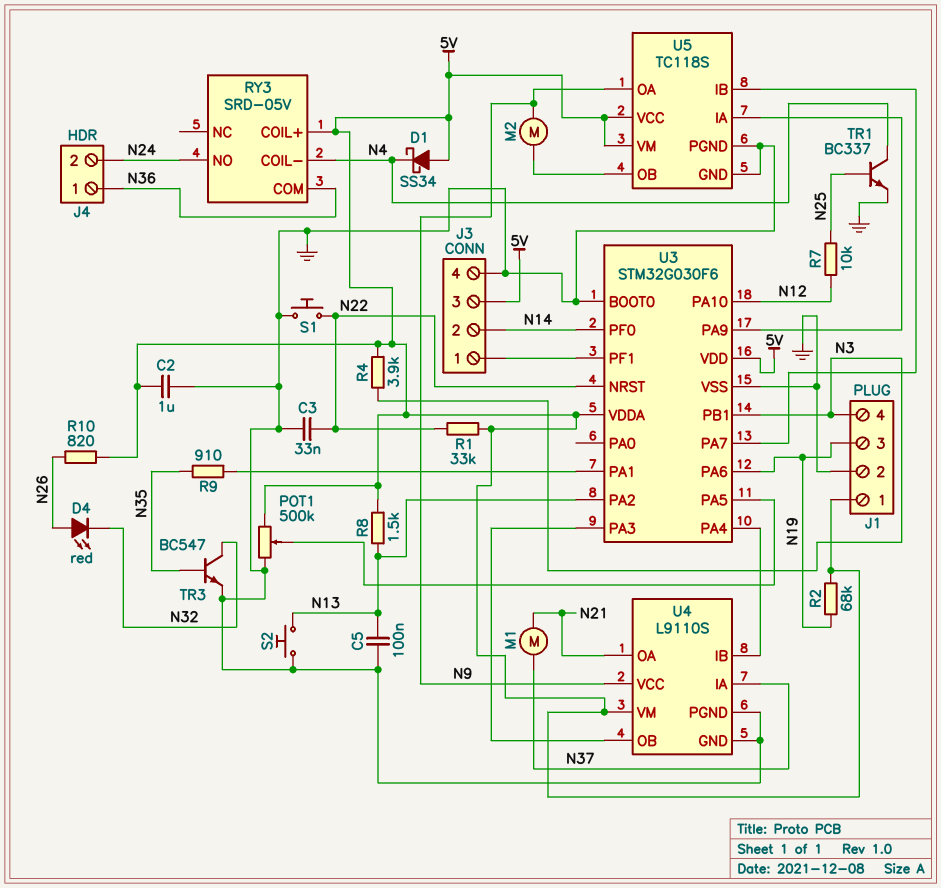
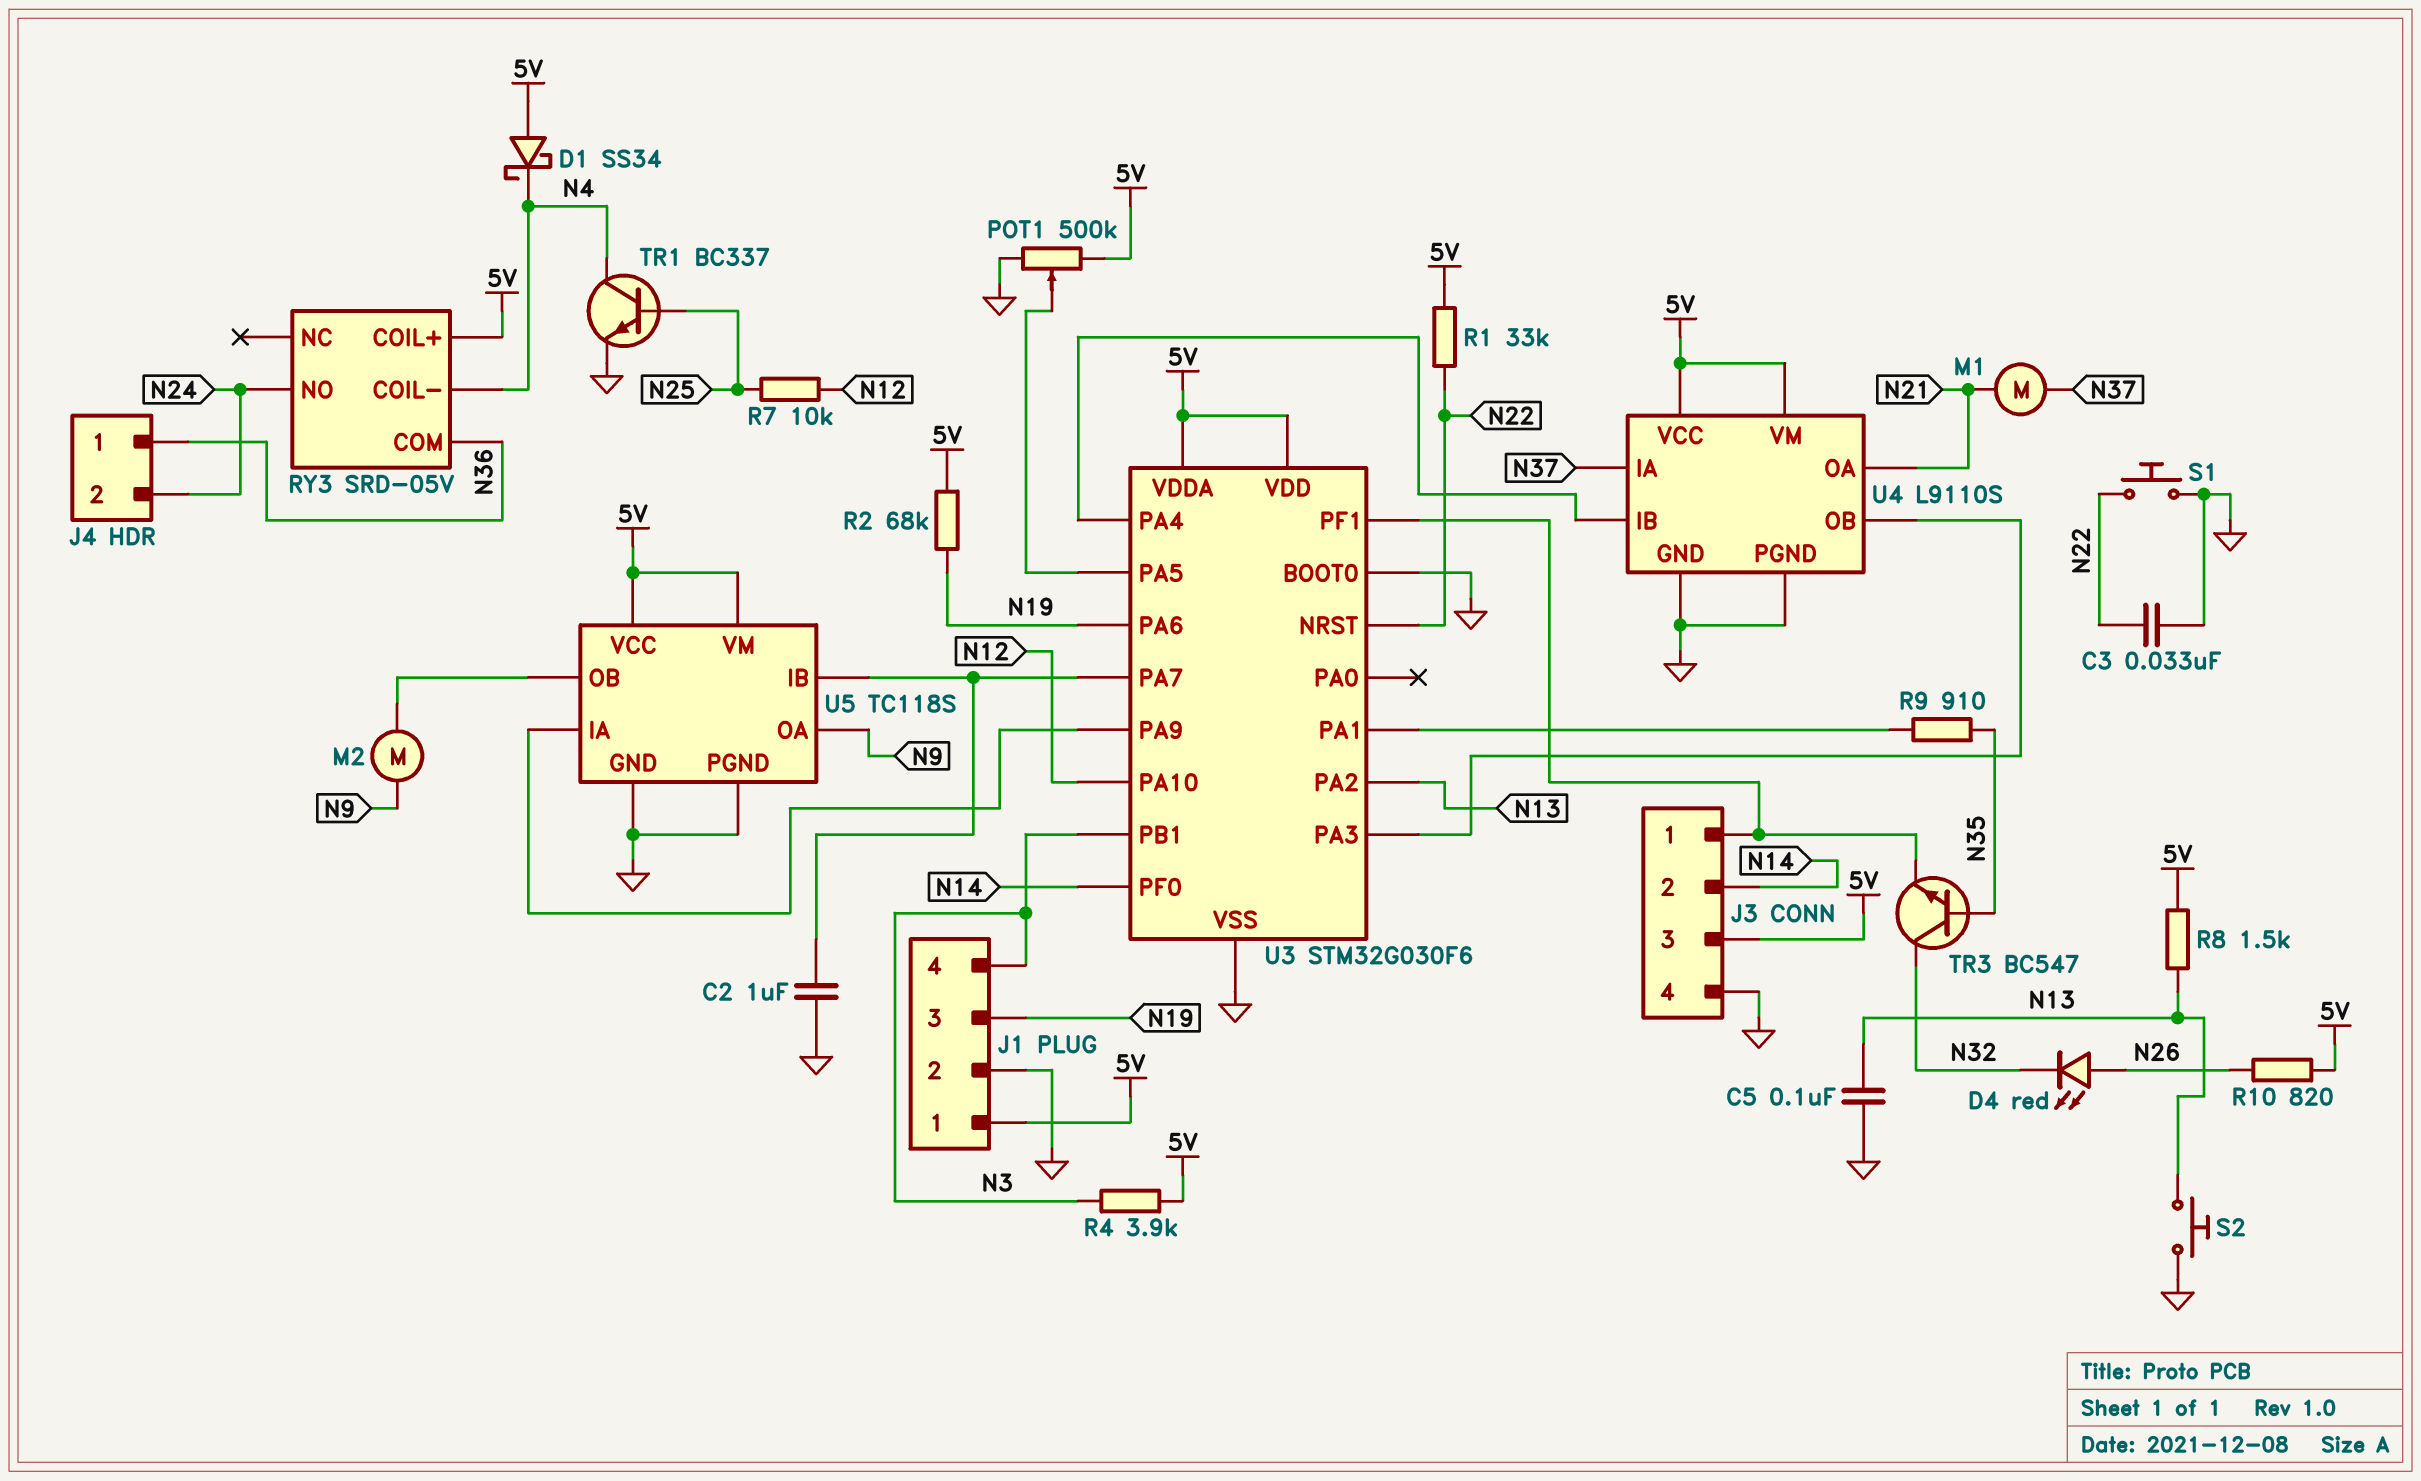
C2: 1uF (5V, GND) -> 1uF (GND, U3/PA7)
TR3: NPN BC547 (B N35, C N32, E GND) -> NPN BC547 (B N35, C N32, E J3/1)
U4 pin VCC: N9 -> 5V

